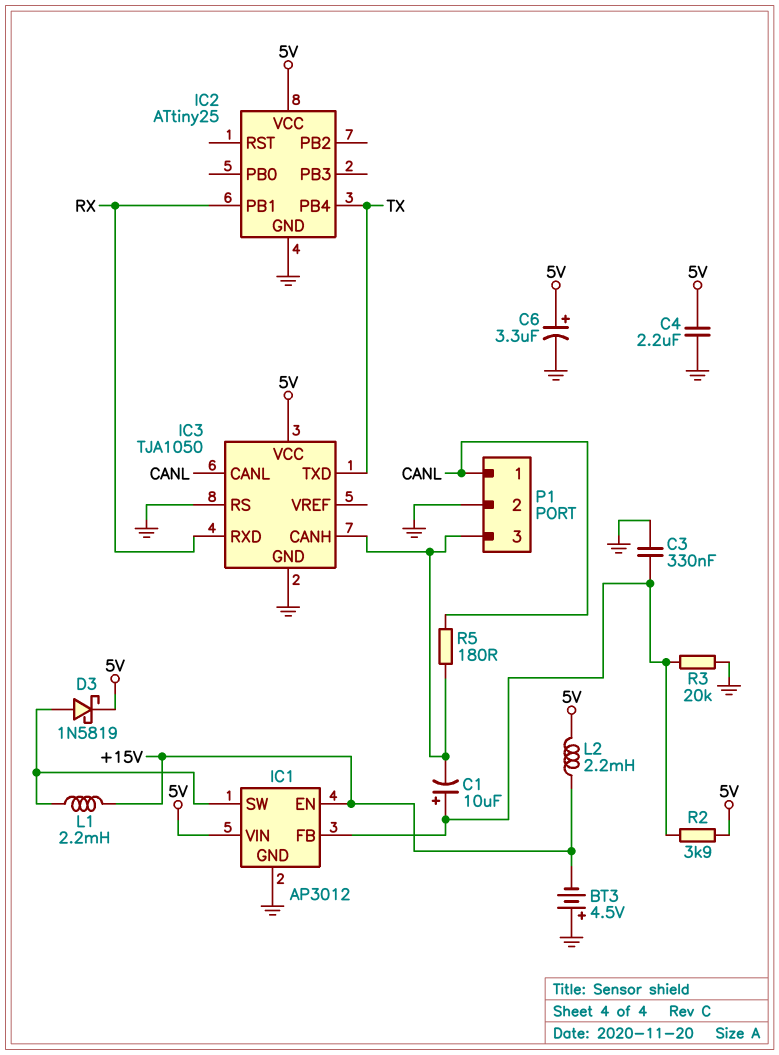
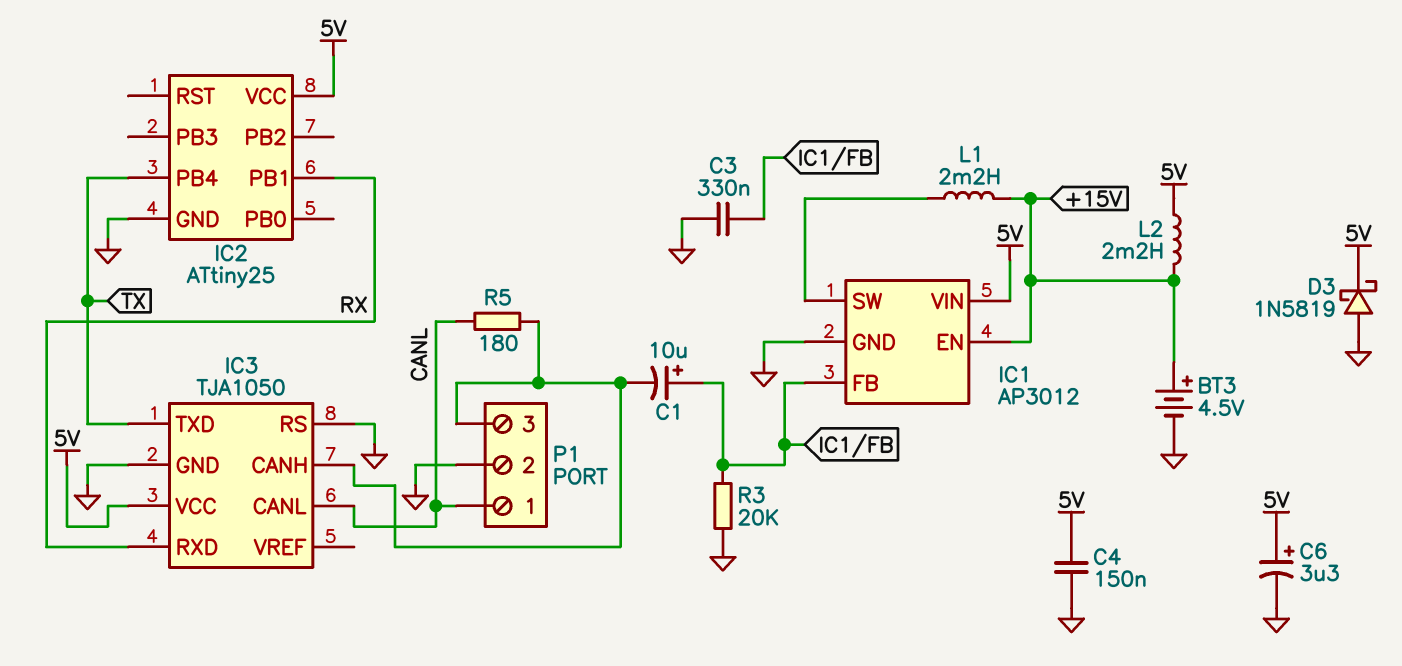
BT3: 4.5V (plus GND, minus +15V) -> 4.5V (plus +15V, minus GND)
C4: 2.2uF (5V, GND) -> 150nF (5V, GND)
D3: schottky 1N5819 (A IC1/SW, K 5V) -> schottky 1N5819 (A GND, K 5V)
R2: 3.9k (5V, IC1/FB) -> none

